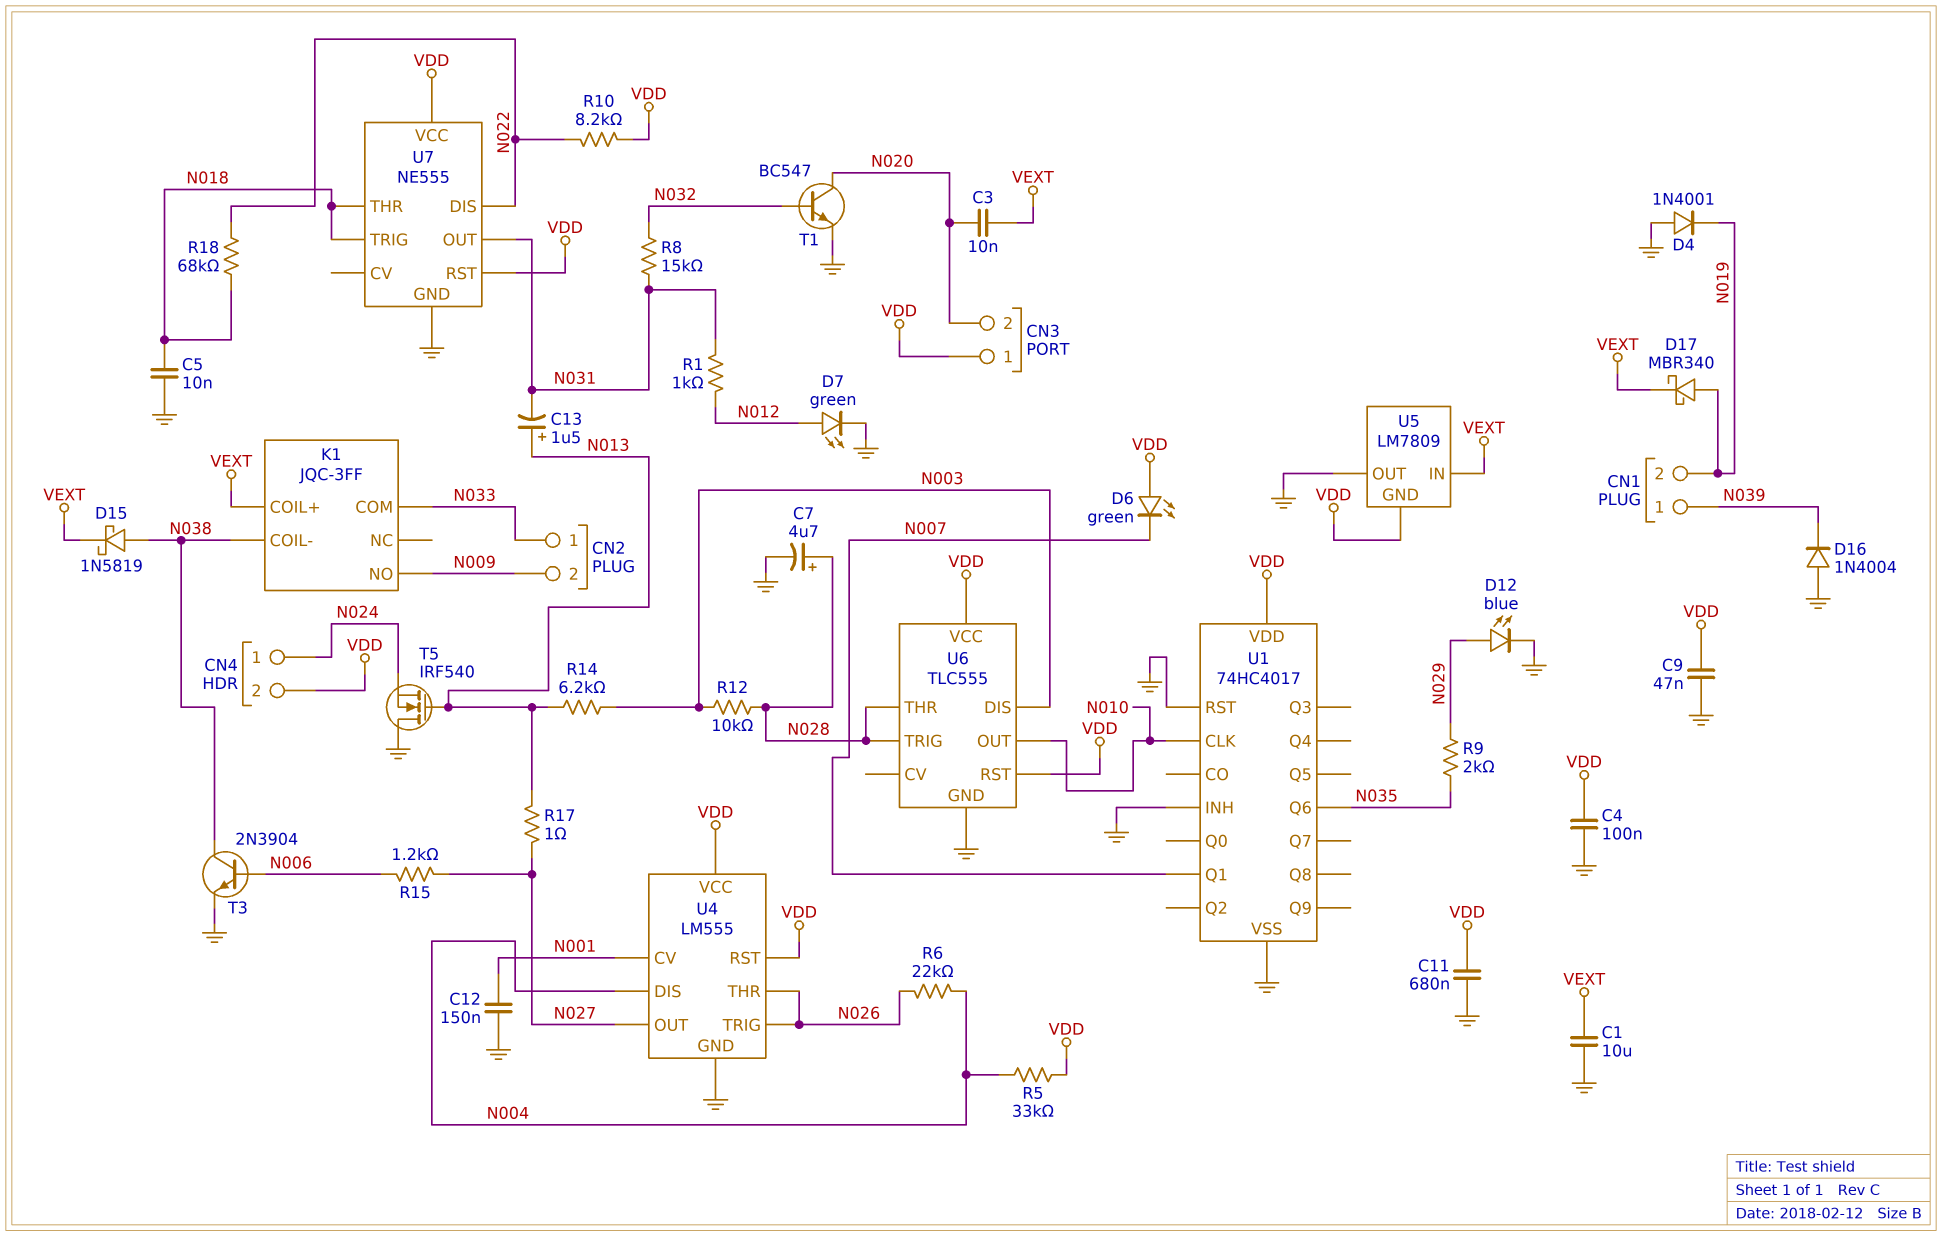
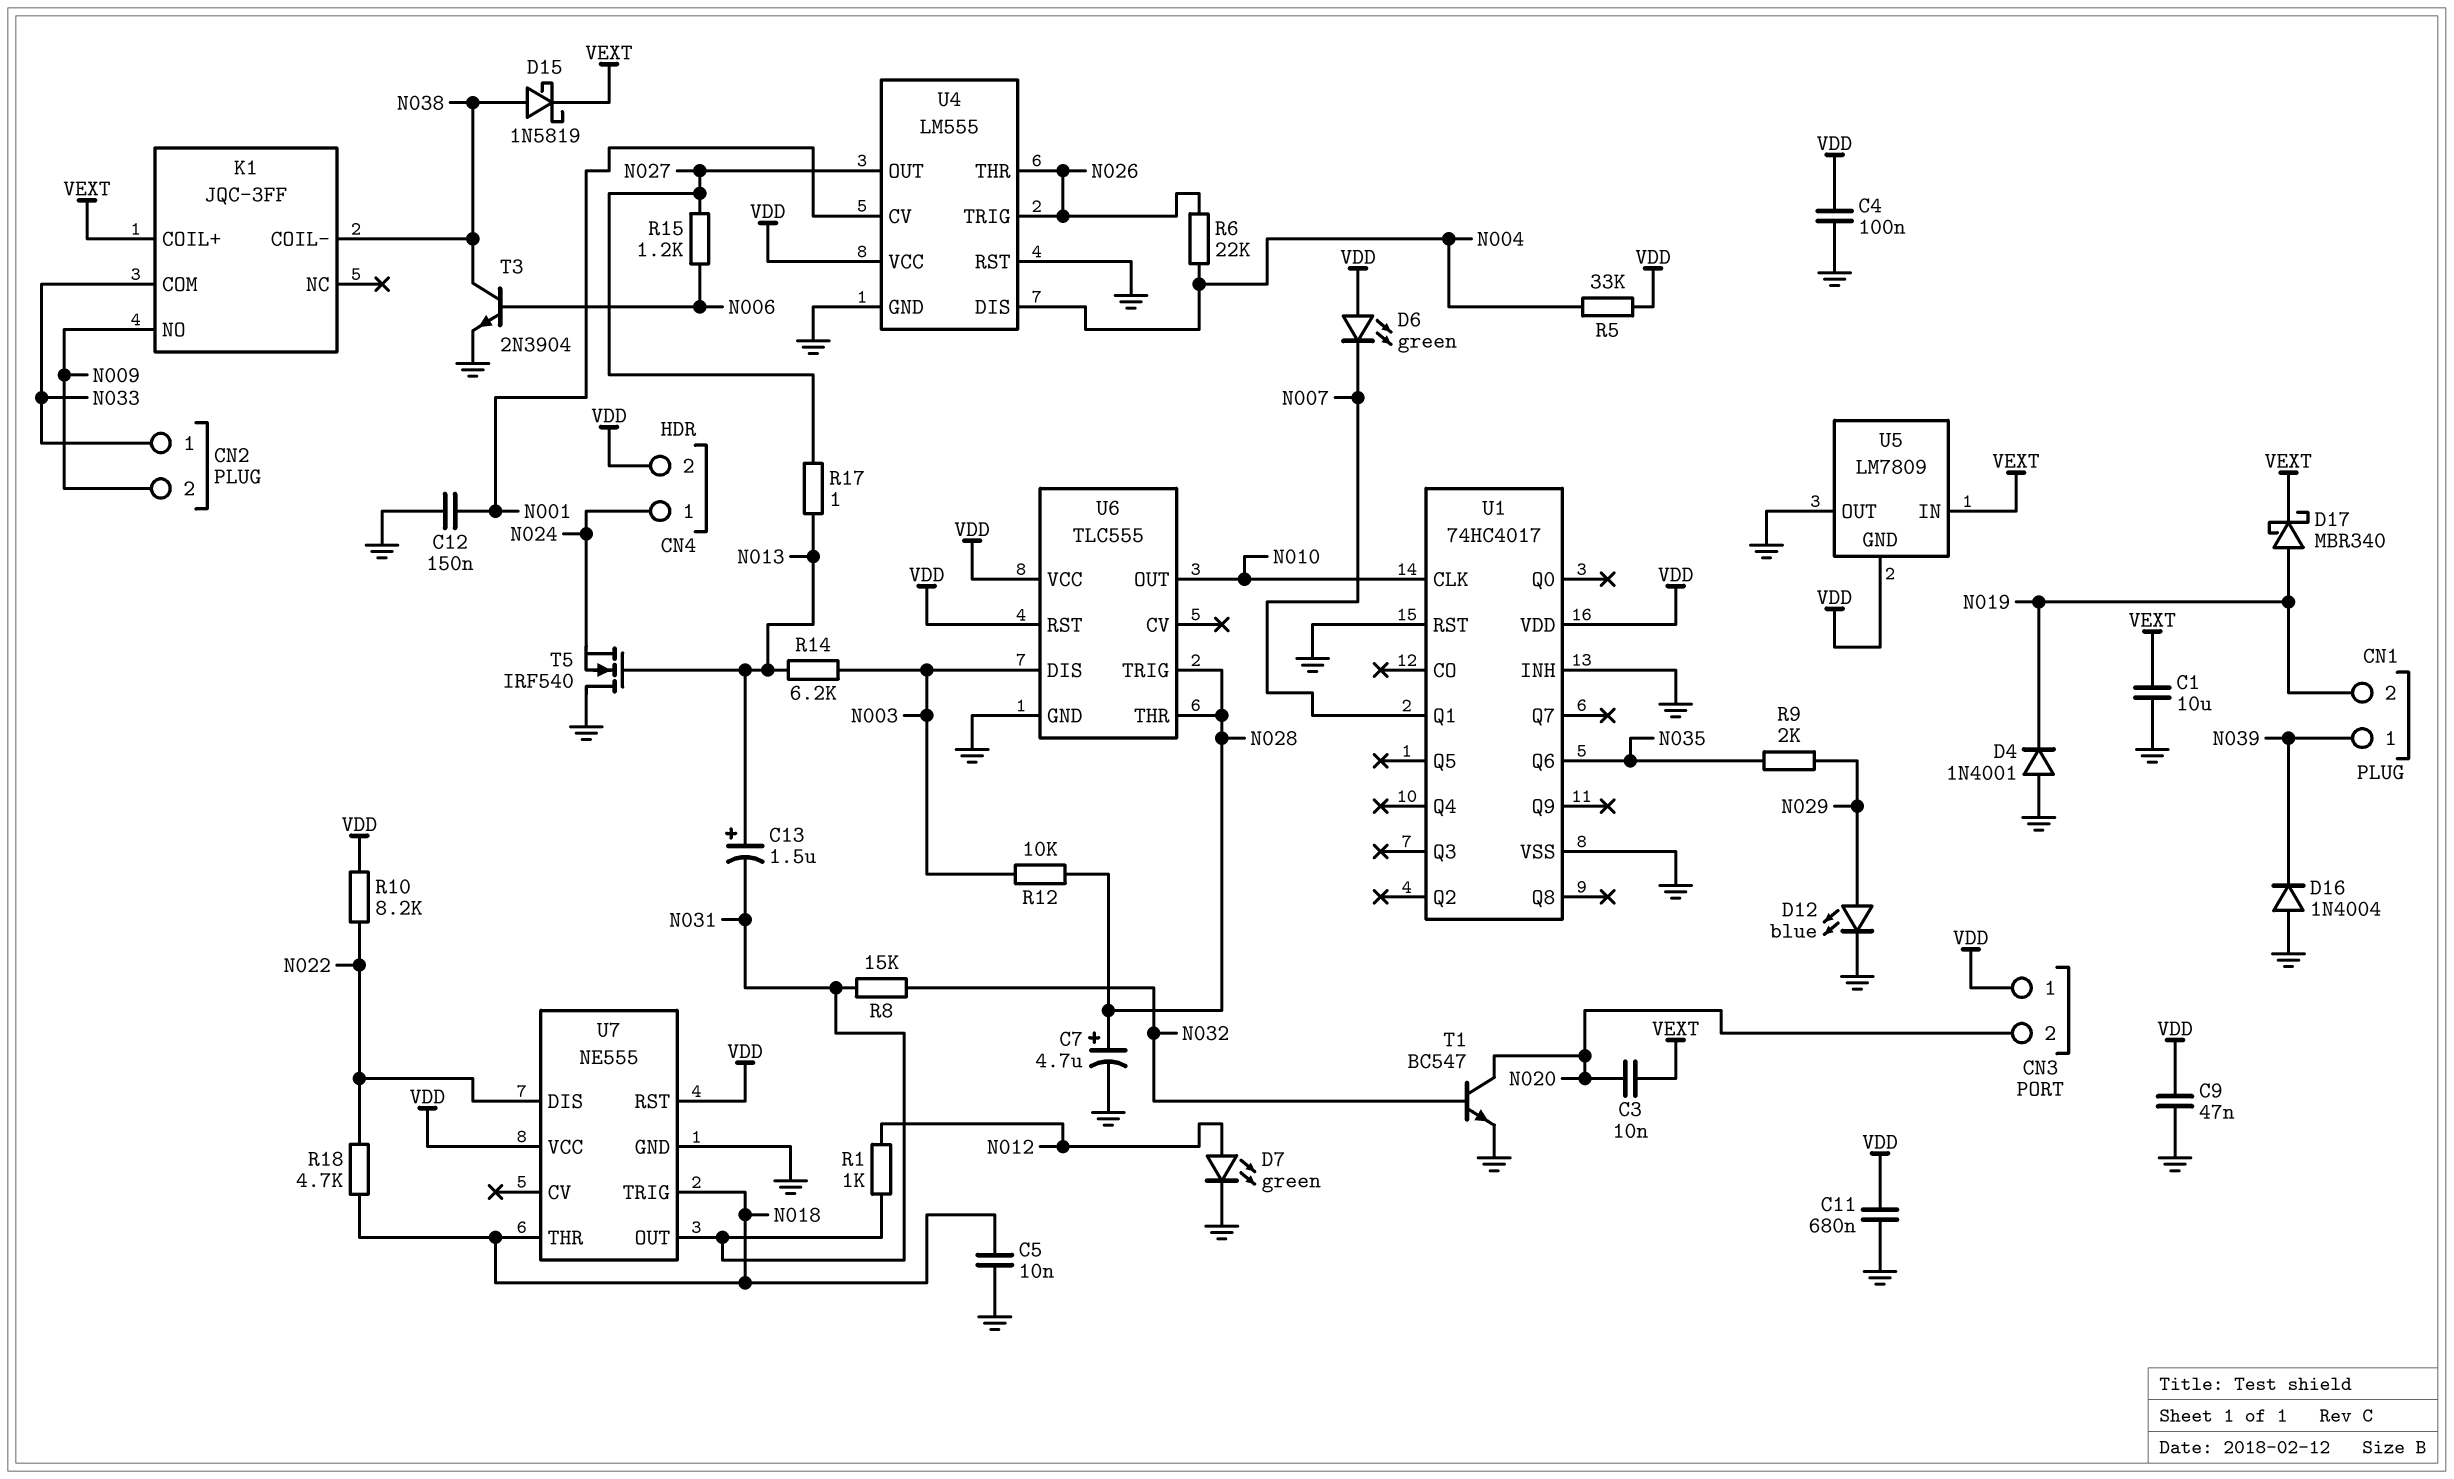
R18: 68k (N018, N022) -> 4.7k (N018, N022)
U4 pin RST: VDD -> GND

